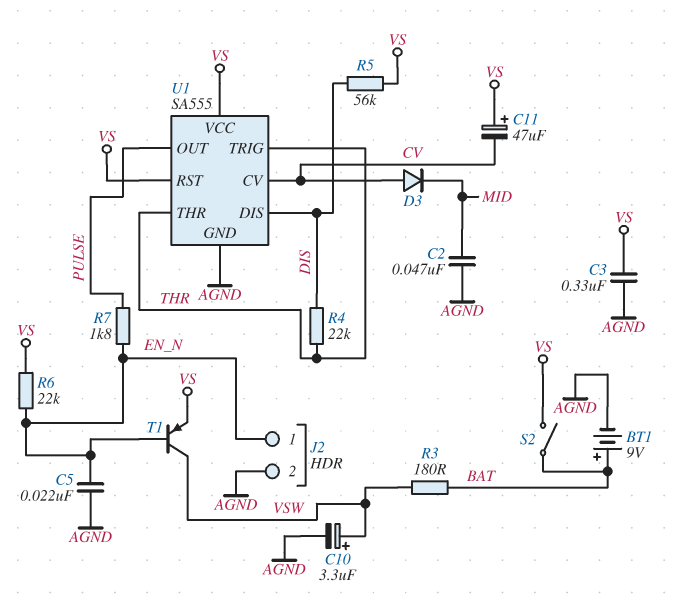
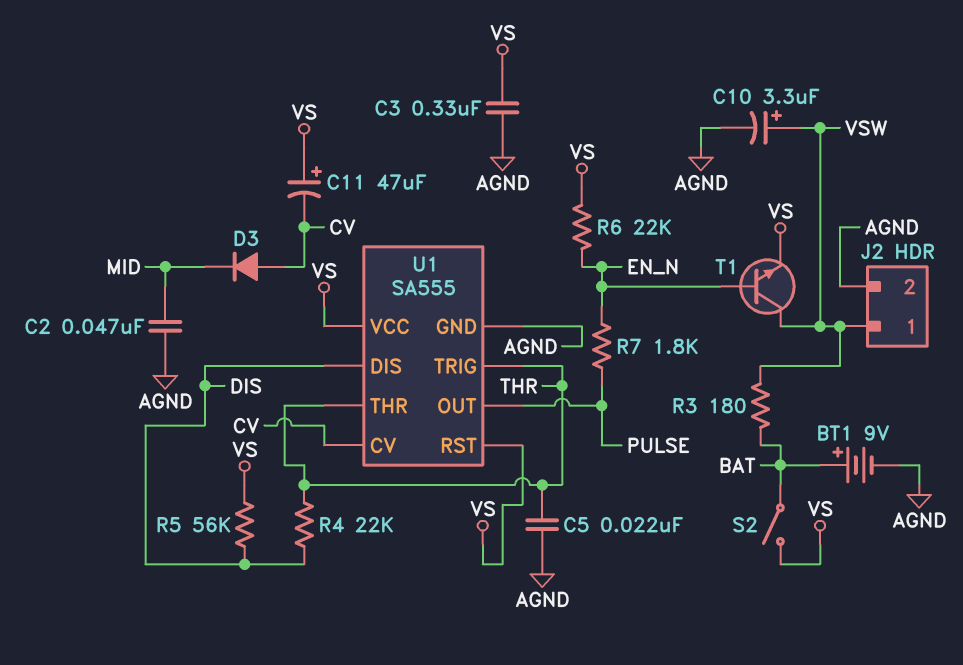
C5: 22nF (AGND, EN_N) -> 22nF (AGND, THR)
J2 pin 1: EN_N -> VSW
T1: PNP (B EN_N, C VSW, E VS) -> NPN (B EN_N, C VSW, E VS)

